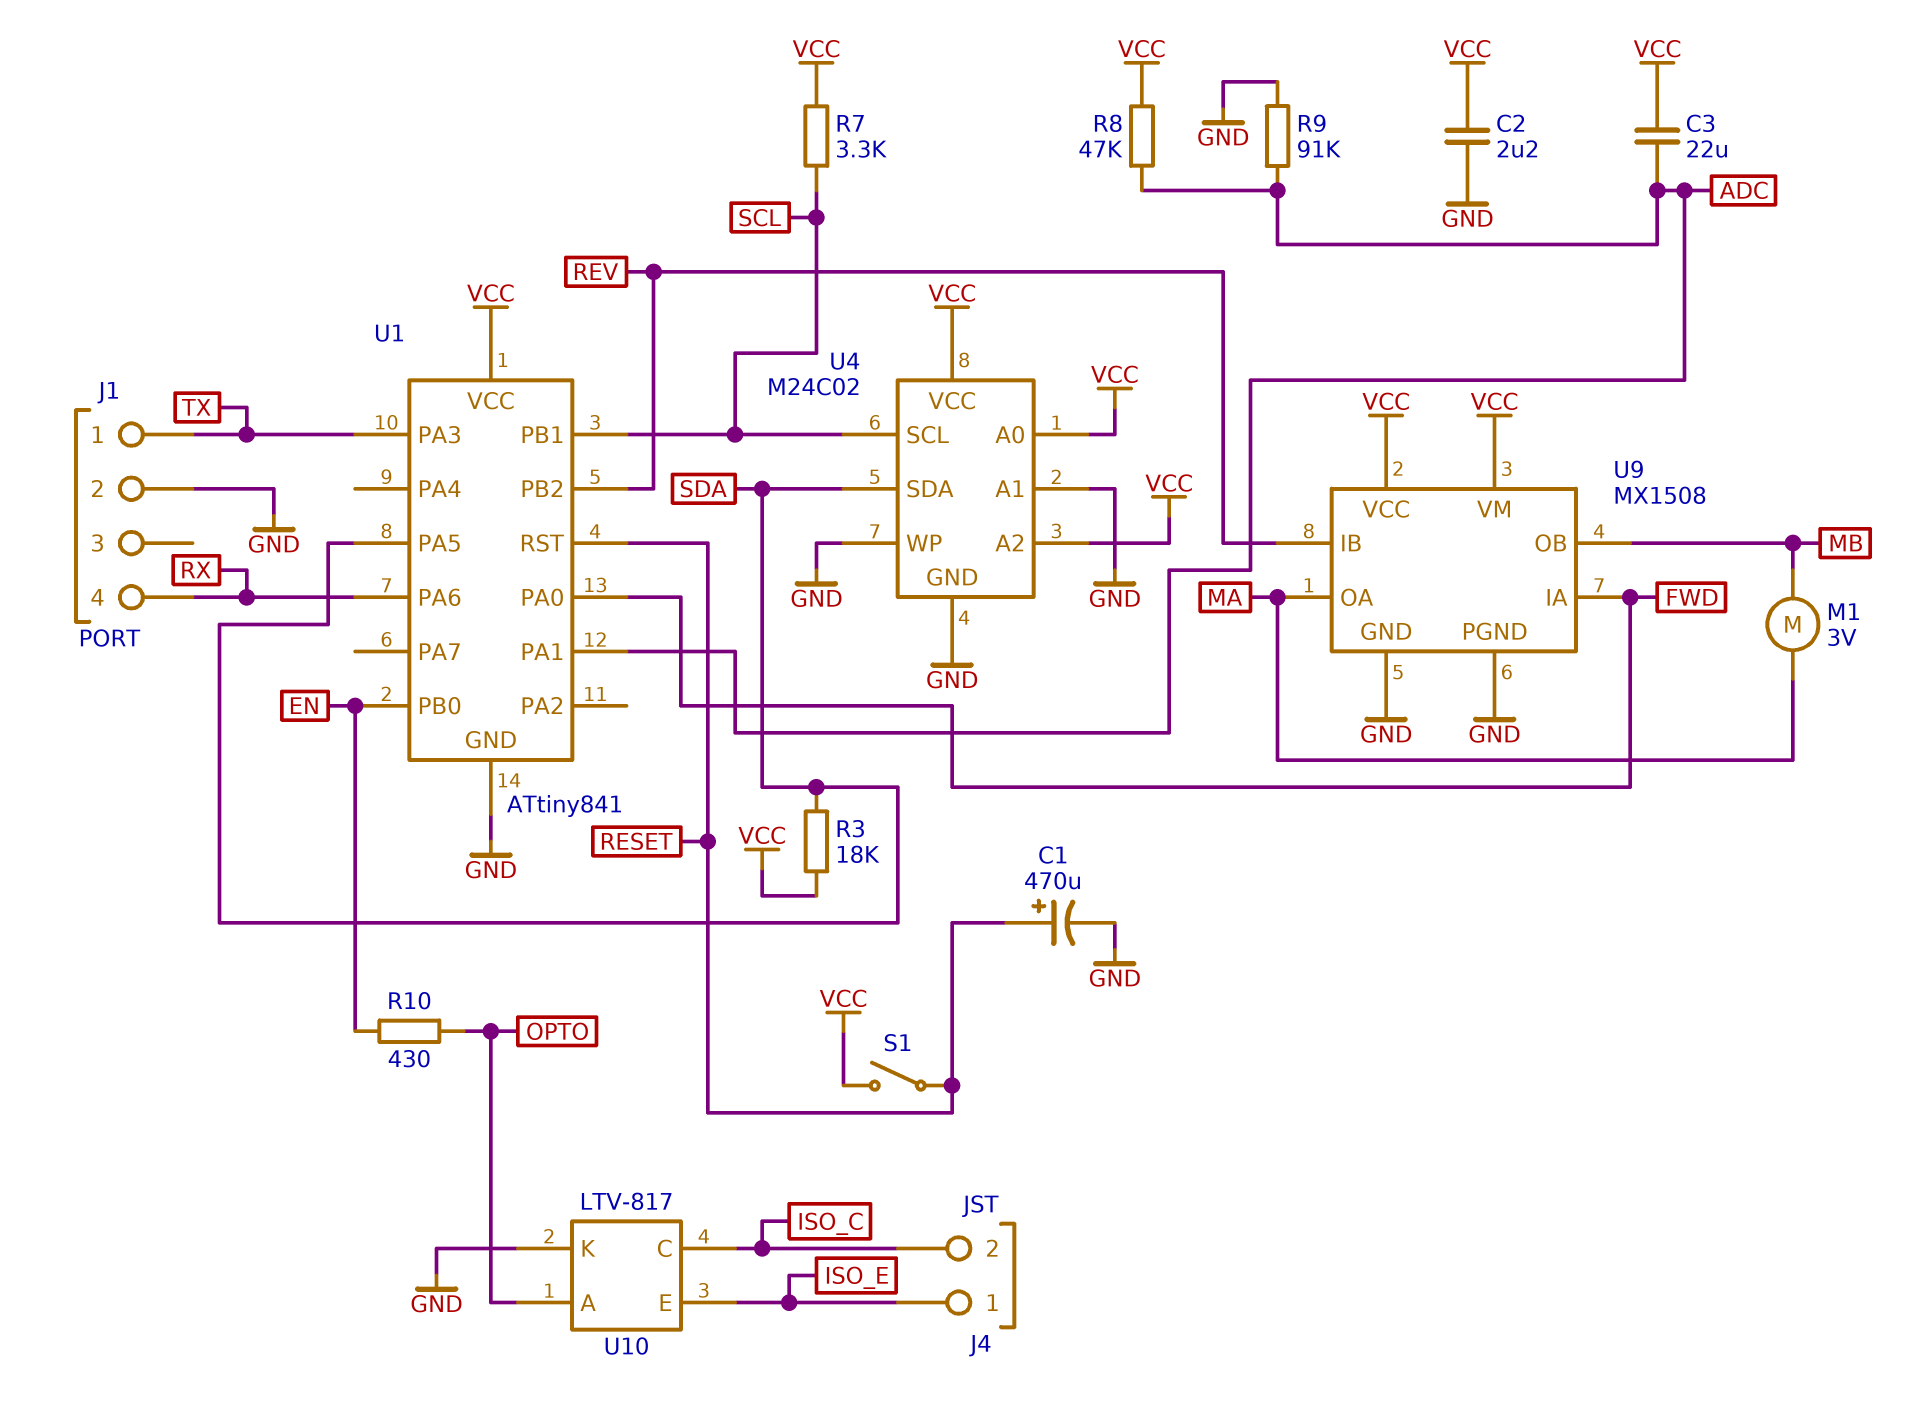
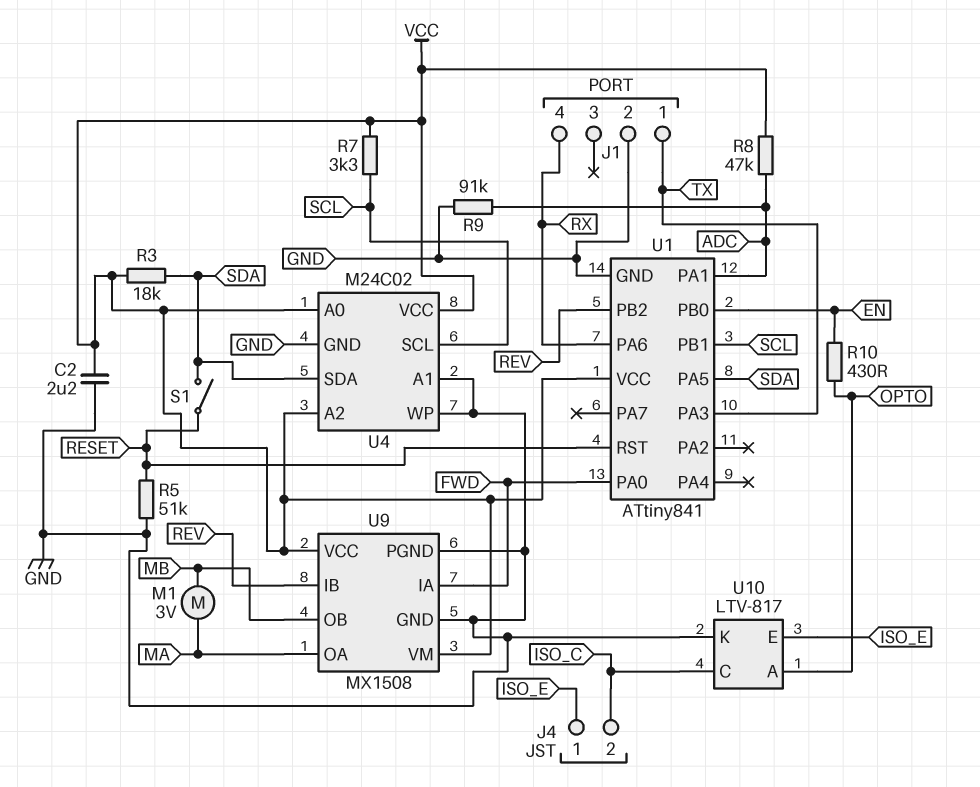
C1: 470uF (plus RESET, minus GND) -> none
C3: 22uF (ADC, VCC) -> none
R5: none -> 51k (GND, RESET)
S1: switch (RESET, VCC) -> switch (RESET, SDA)

